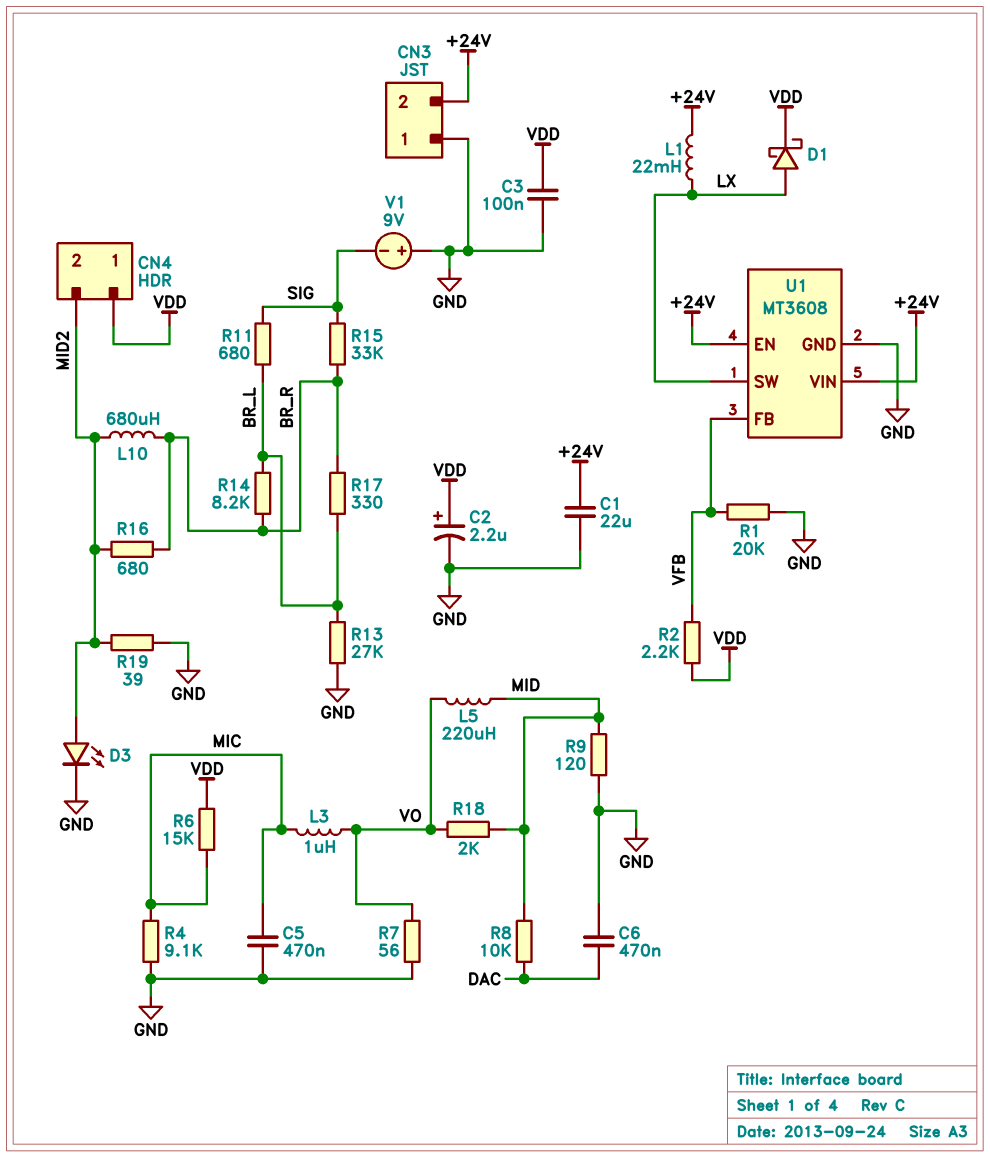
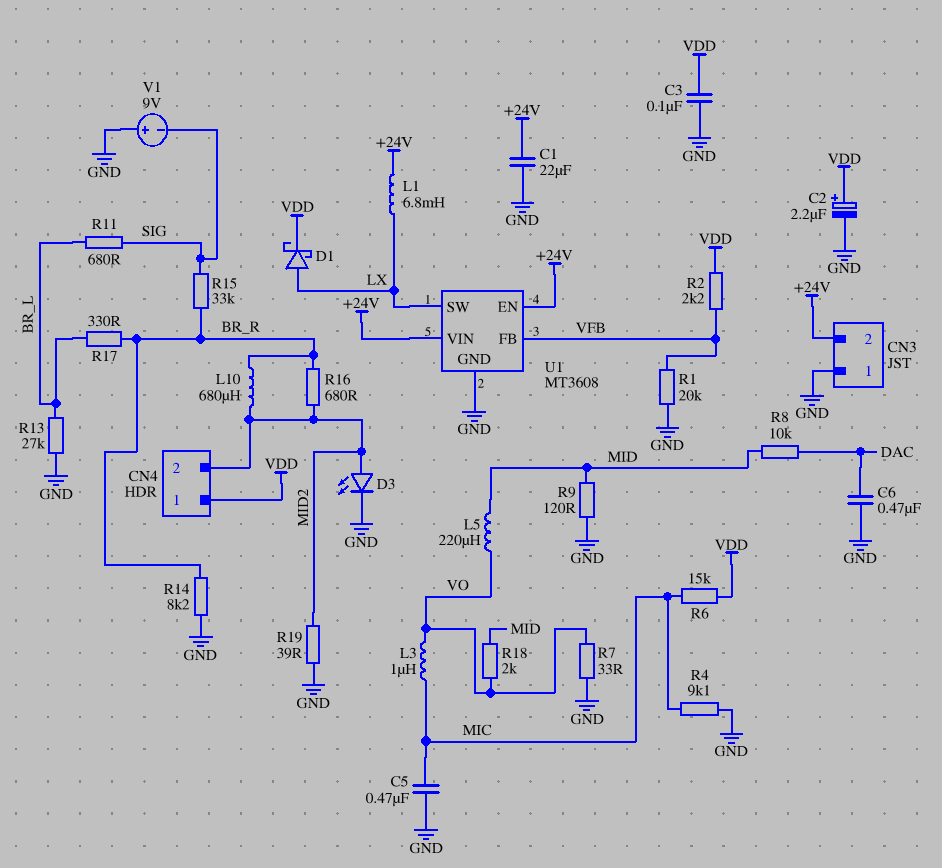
L1: 22mH (+24V, LX) -> 6.8mH (+24V, LX)
R7: 56 (GND, VO) -> 33 (GND, VO)
R14: 8.2k (BR_L, BR_R) -> 8.2k (BR_R, GND)

